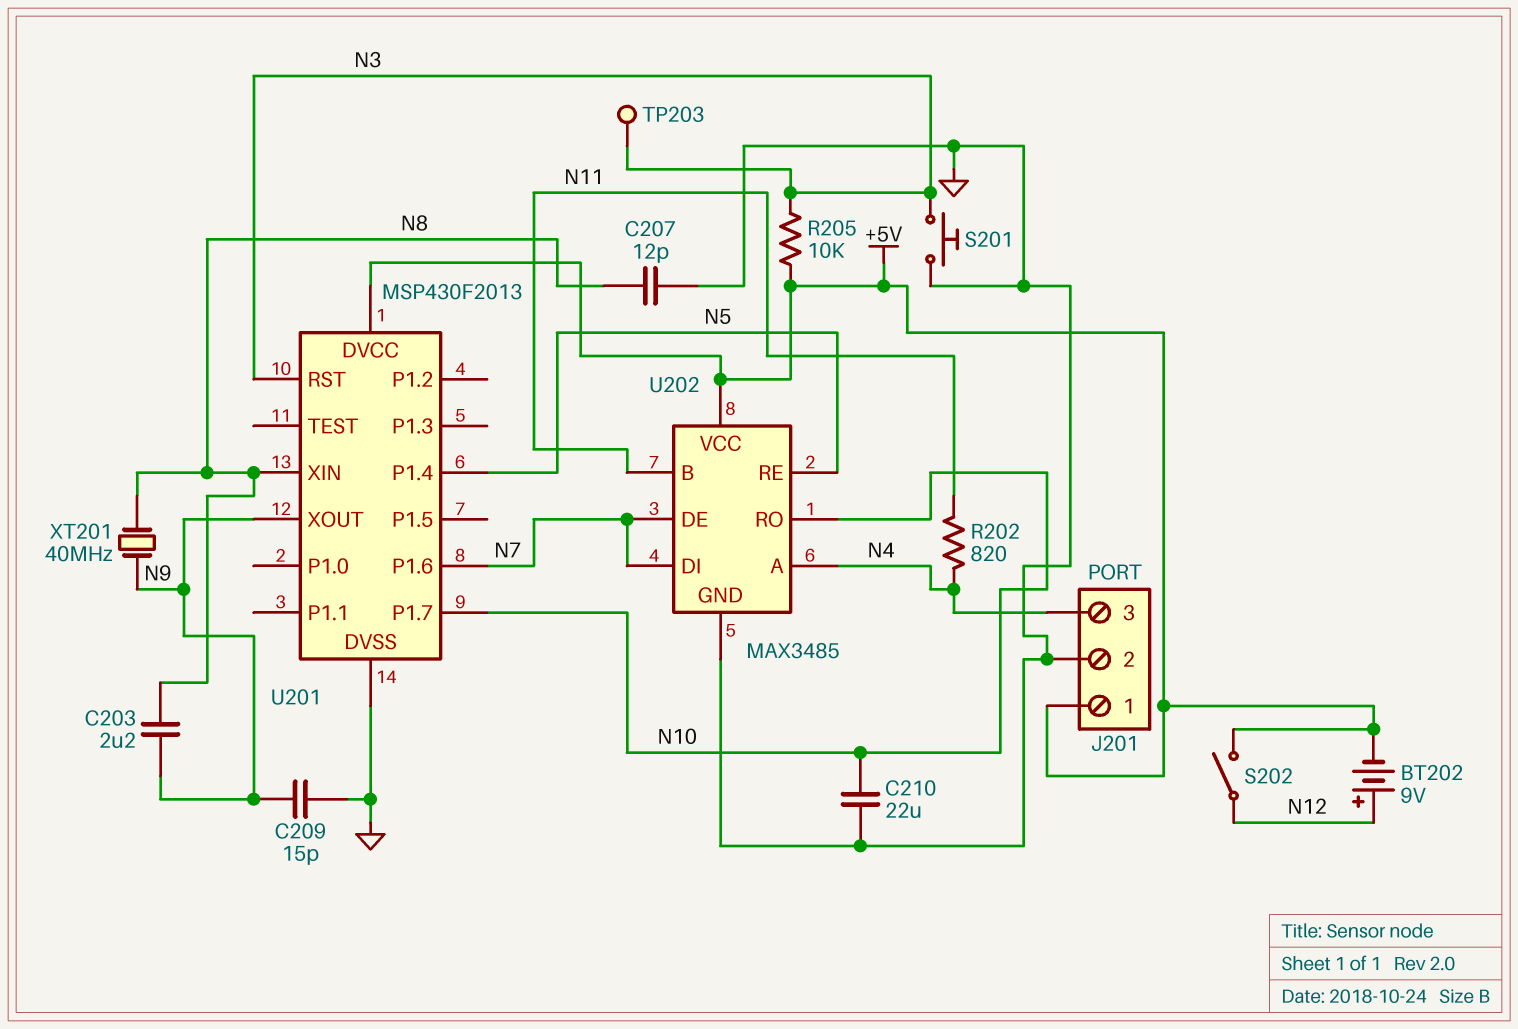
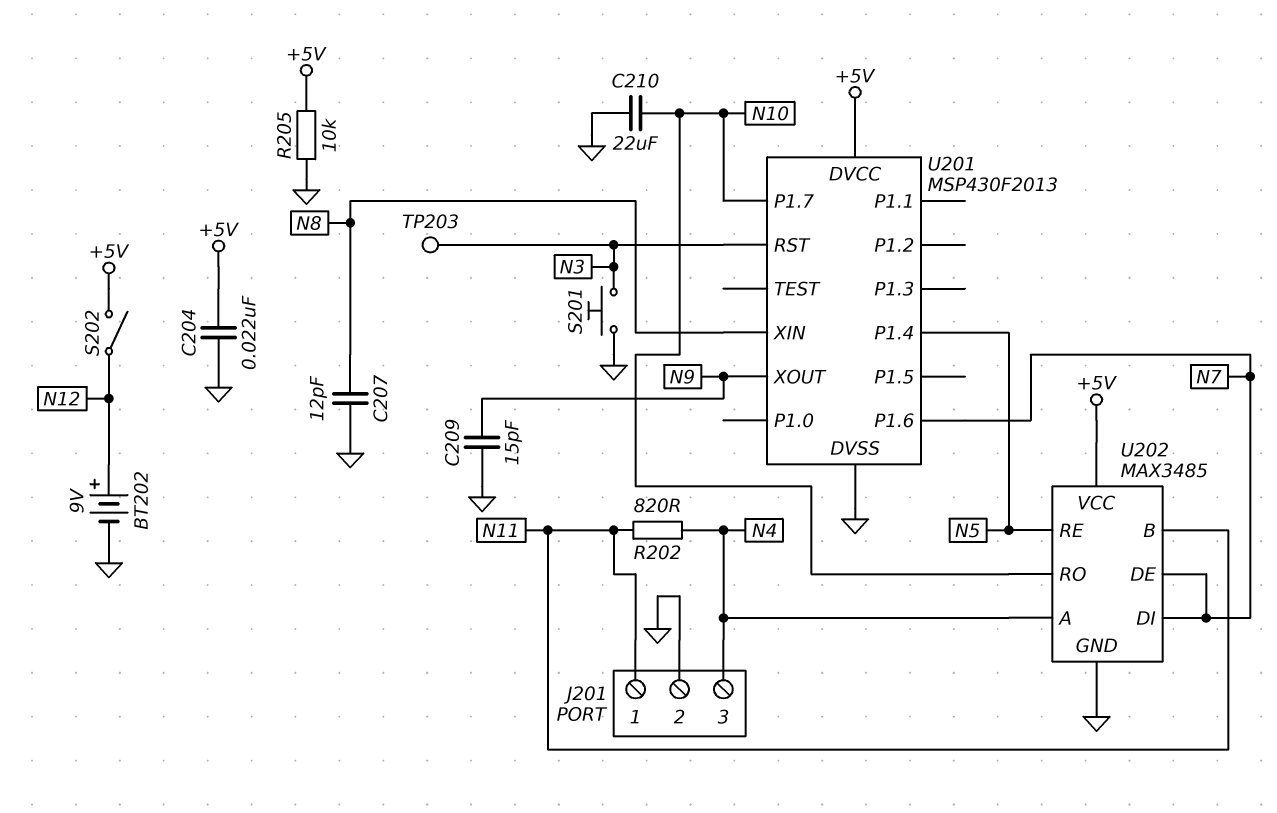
BT202: 9V (plus N12, minus +5V) -> 9V (plus N12, minus GND)
C203: 2.2uF (N8, N9) -> none
C204: none -> 22nF (+5V, GND)
J201 pin 1: +5V -> N11
R205: 10k (+5V, N3) -> 10k (+5V, GND)
XT201: 40MHz (N8, N9) -> none

